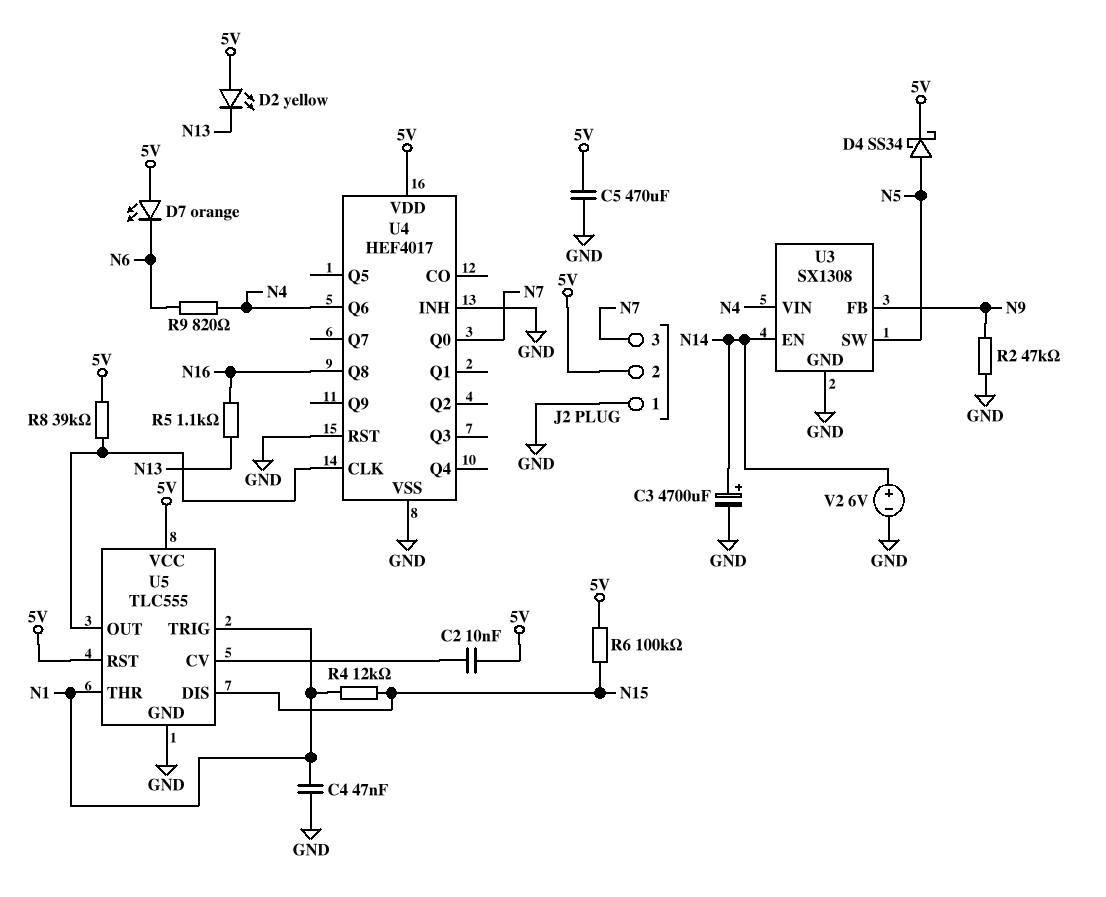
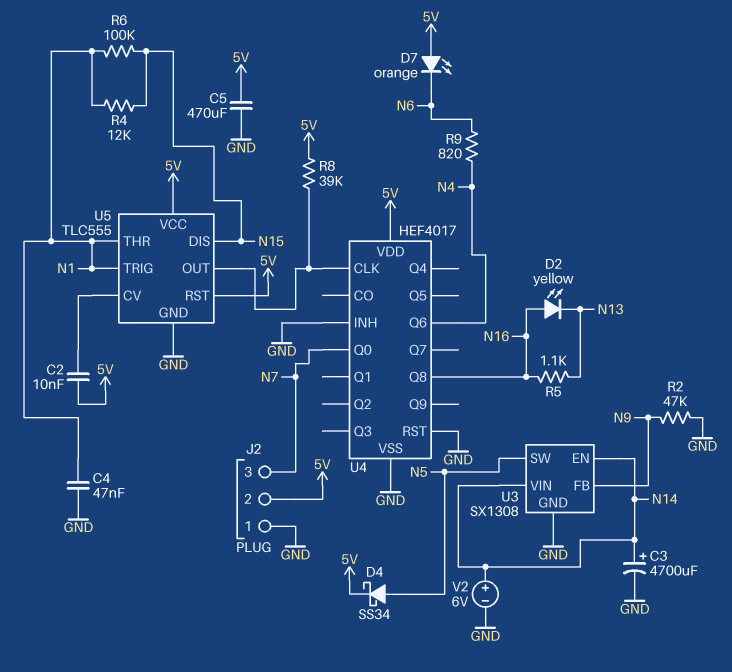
D2: LED yellow (A 5V, K N13) -> LED yellow (A N16, K N13)
R6: 100k (5V, N15) -> 100k (N1, N15)
U3 pin VIN: N4 -> N14

